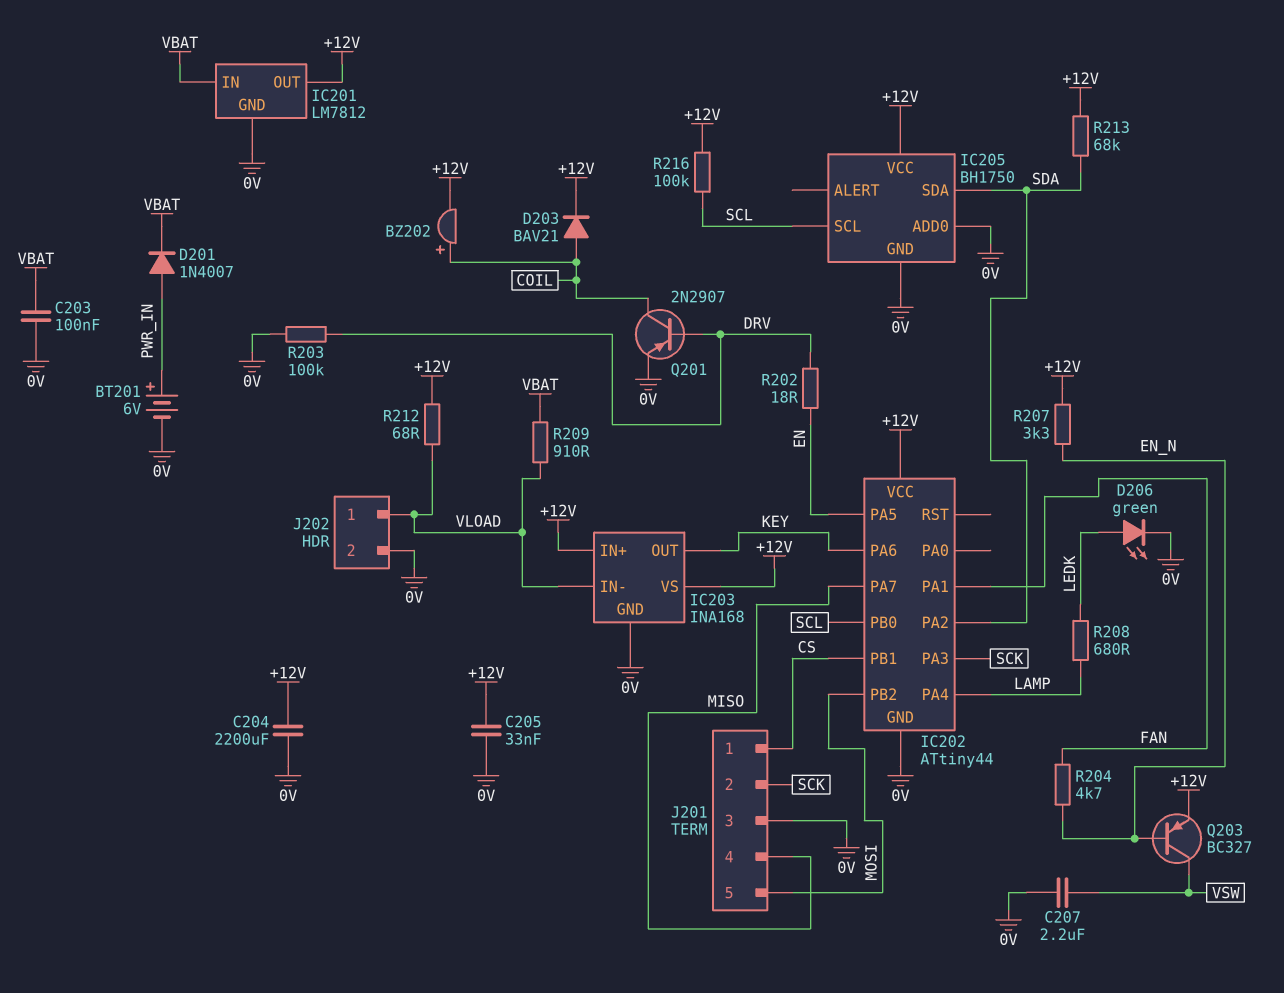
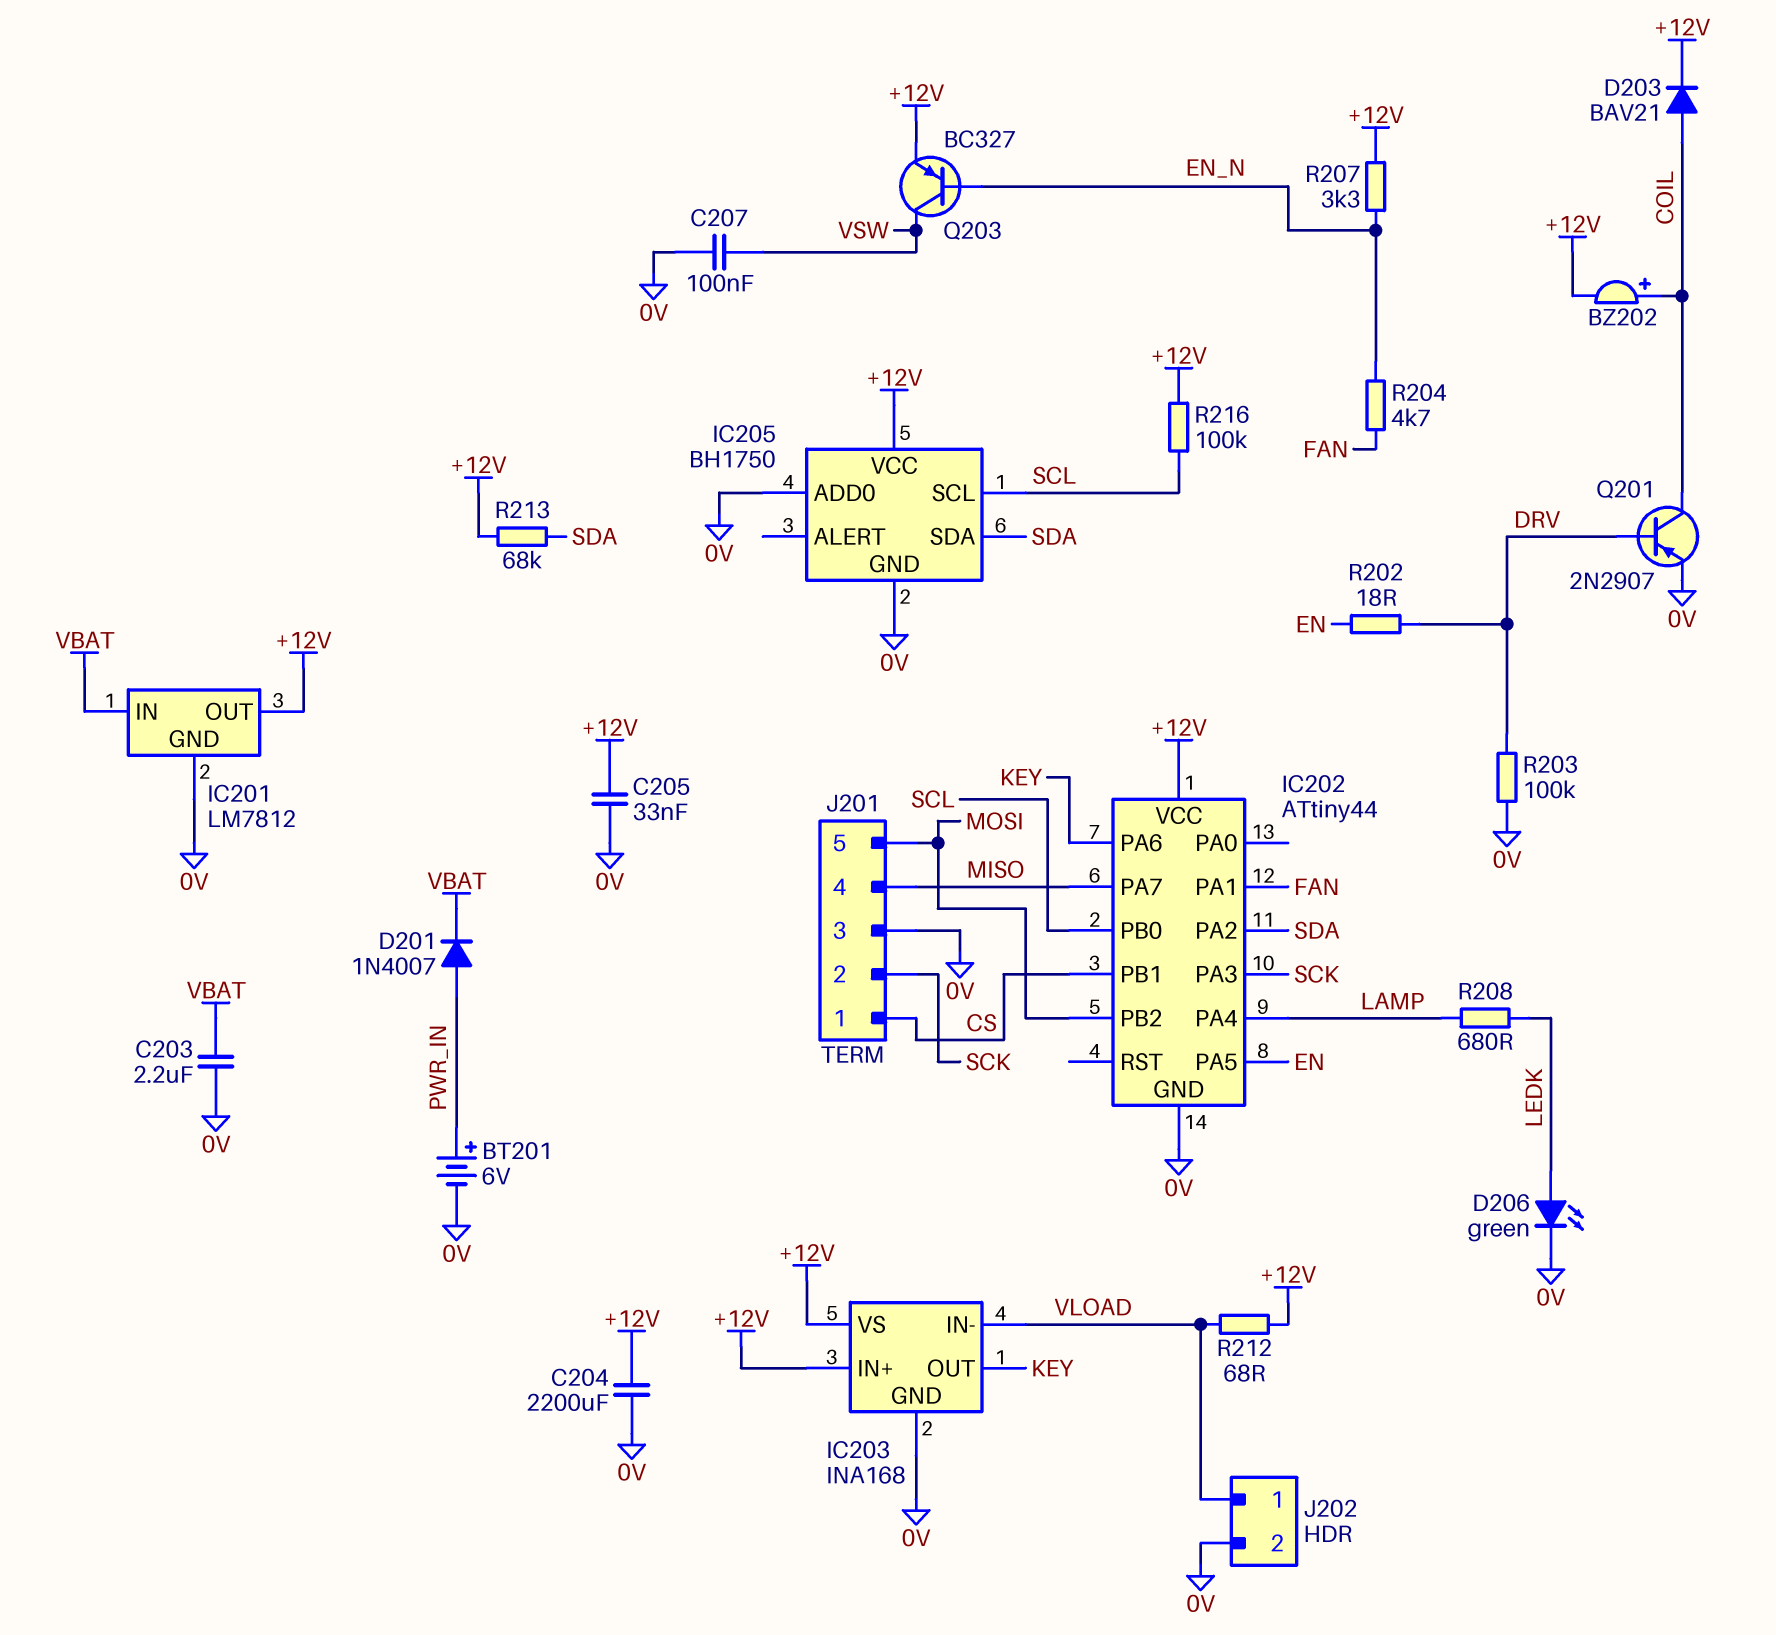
C203: 100nF (0V, VBAT) -> 2.2uF (0V, VBAT)
C207: 2.2uF (0V, VSW) -> 100nF (0V, VSW)
R209: 910 (VBAT, VLOAD) -> none

